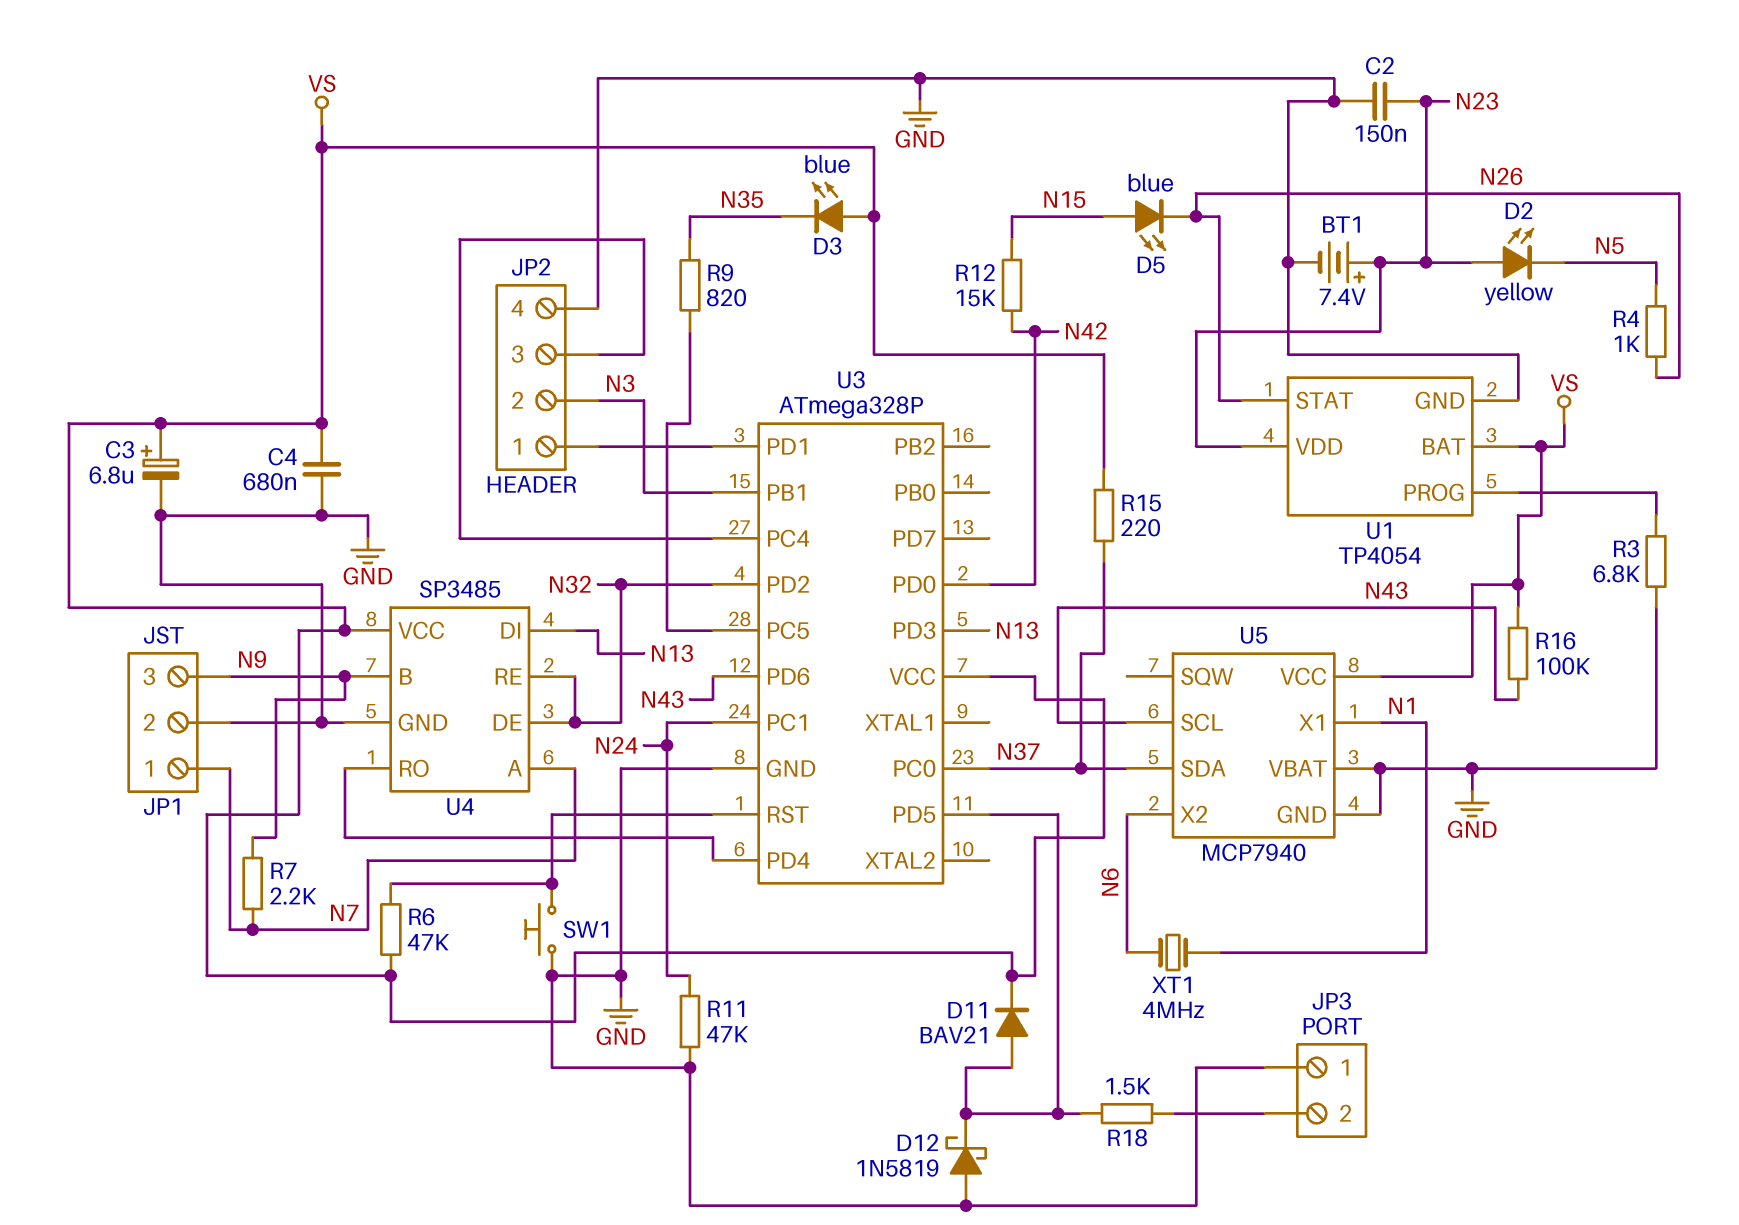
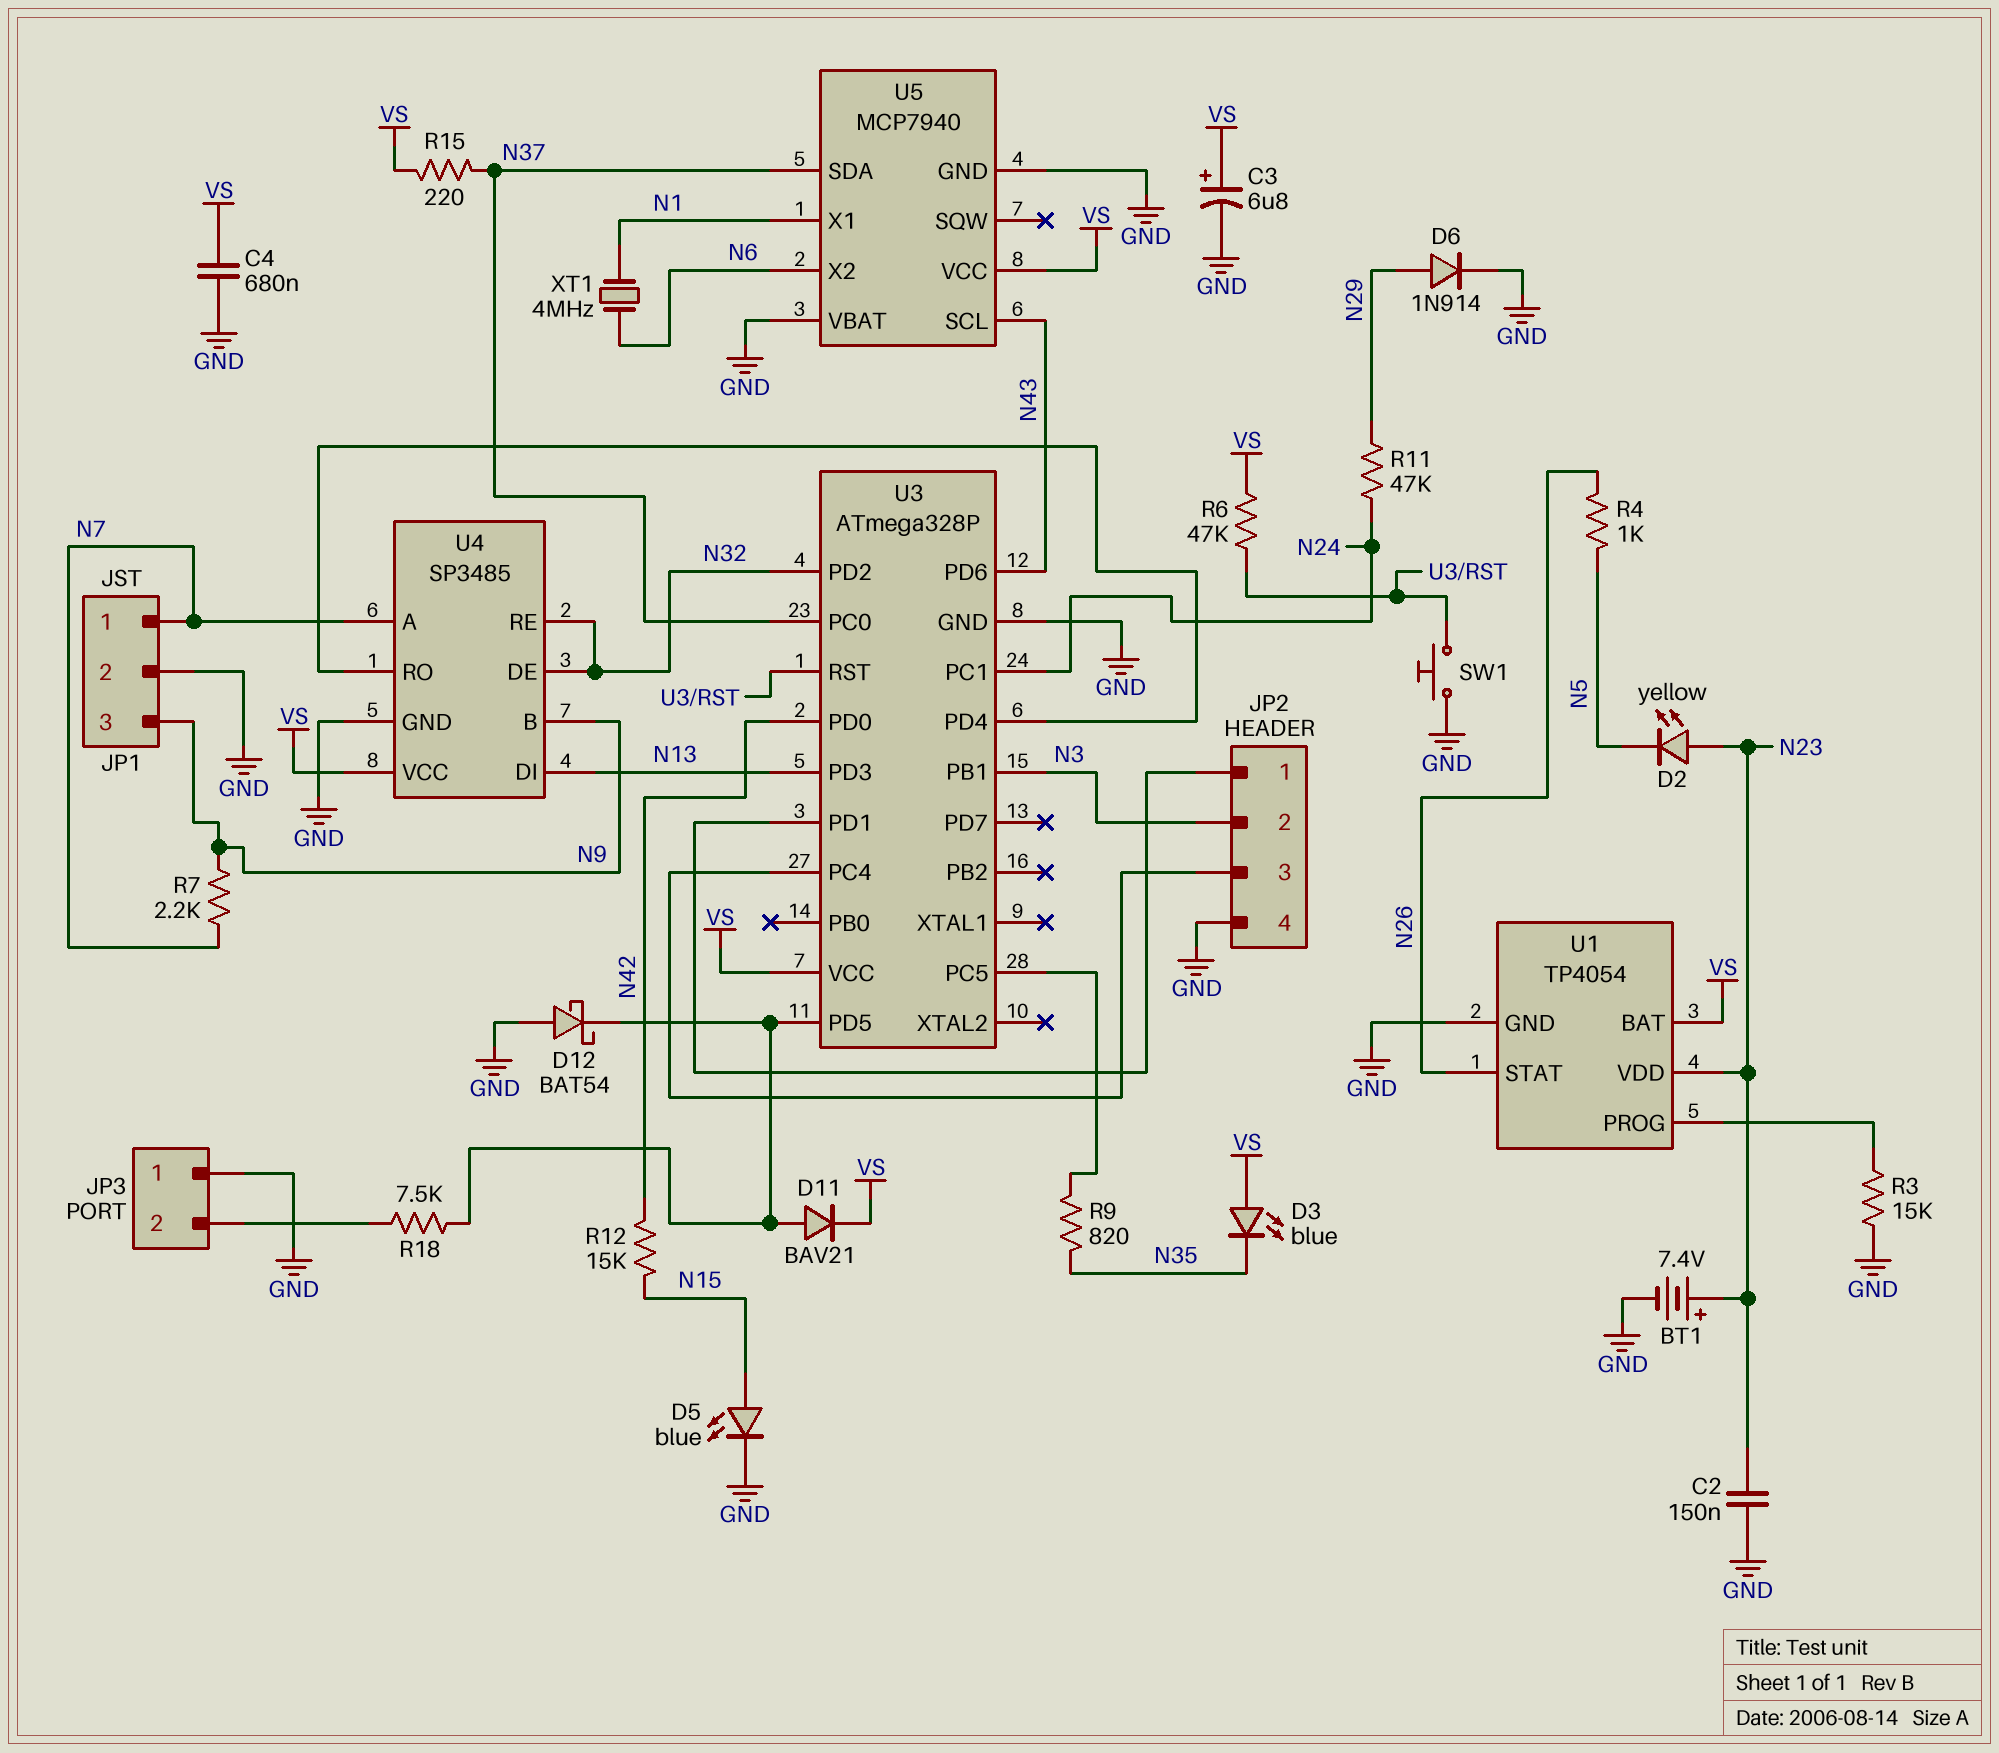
D5: LED blue (A N15, K N26) -> LED blue (A N15, K GND)
D6: none -> diode 1N914 (A N29, K GND)
D12: schottky 1N5819 (A GND, K U3/PD5) -> schottky BAT54 (A GND, K U3/PD5)
R3: 6.8k (GND, U1/PROG) -> 15k (GND, U1/PROG)
R11: 47k (GND, N24) -> 47k (N24, N29)
R16: 100k (N43, VS) -> none
R18: 1.5k (JP3/2, U3/PD5) -> 7.5k (JP3/2, U3/PD5)

